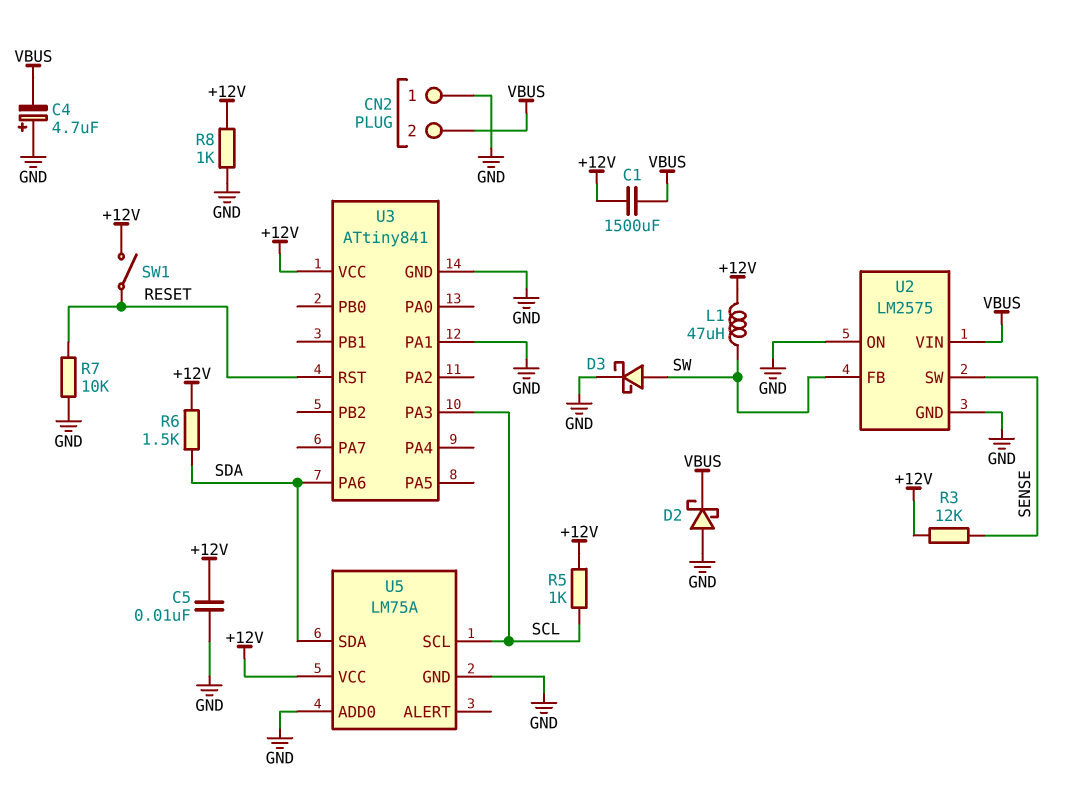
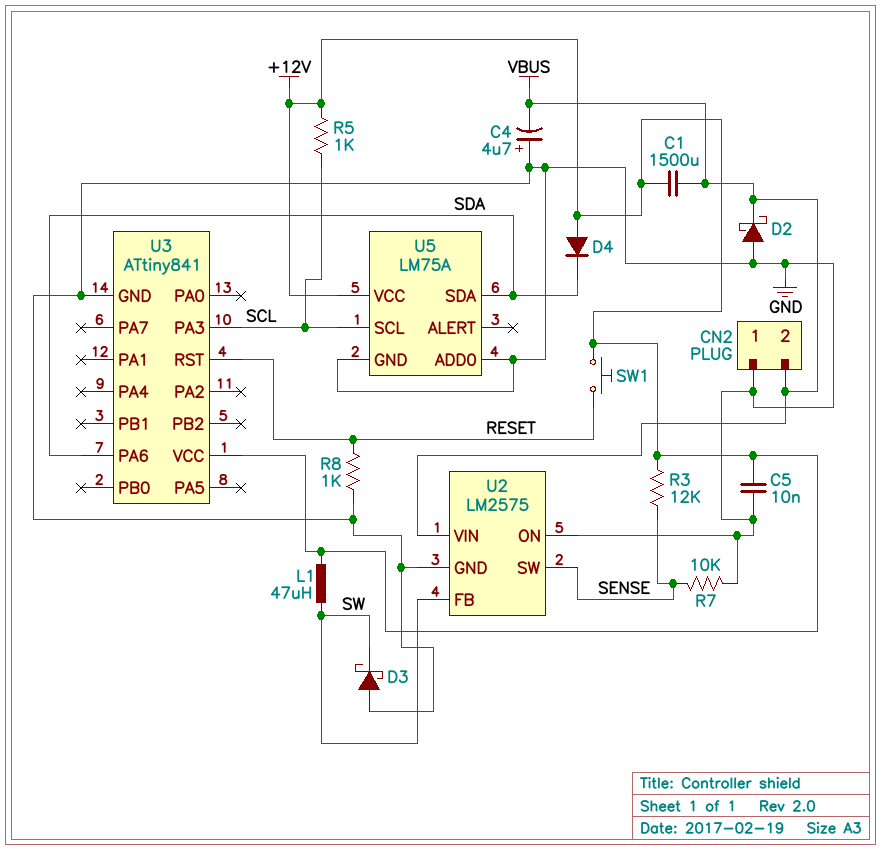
D3: schottky (A SW, K GND) -> schottky (A GND, K SW)
D4: none -> diode (A +12V, K SDA)
R6: 1.5k (+12V, SDA) -> none
R7: 10k (GND, RESET) -> 10k (GND, SENSE)
R8: 1k (+12V, GND) -> 1k (GND, RESET)
SW1: switch (+12V, RESET) -> button (+12V, RESET)
U3 pin PA1: GND -> none

